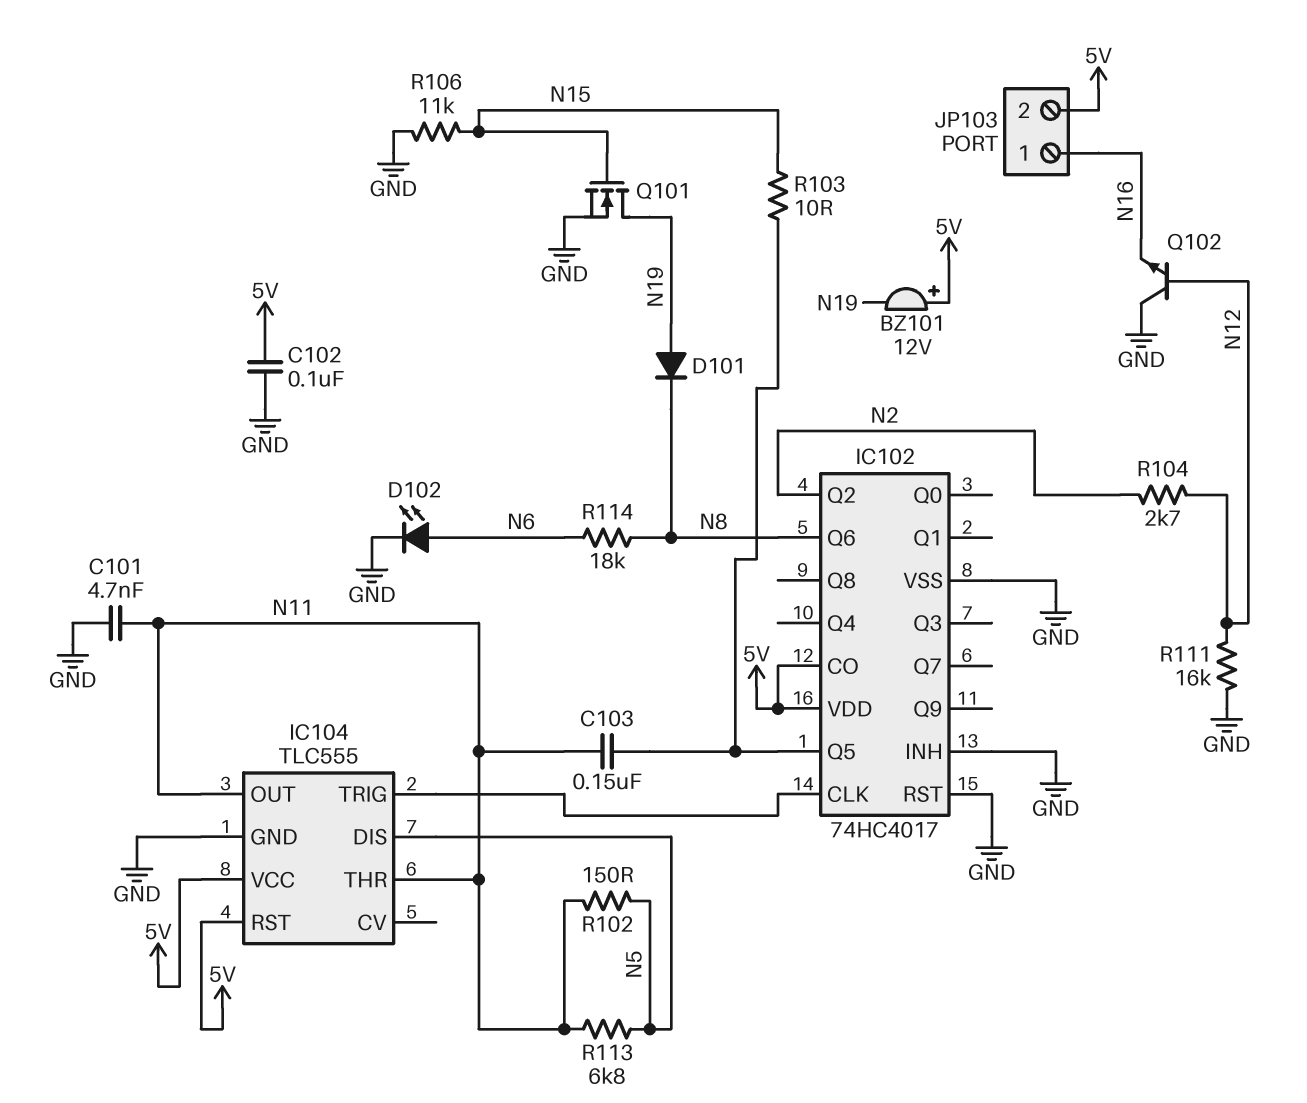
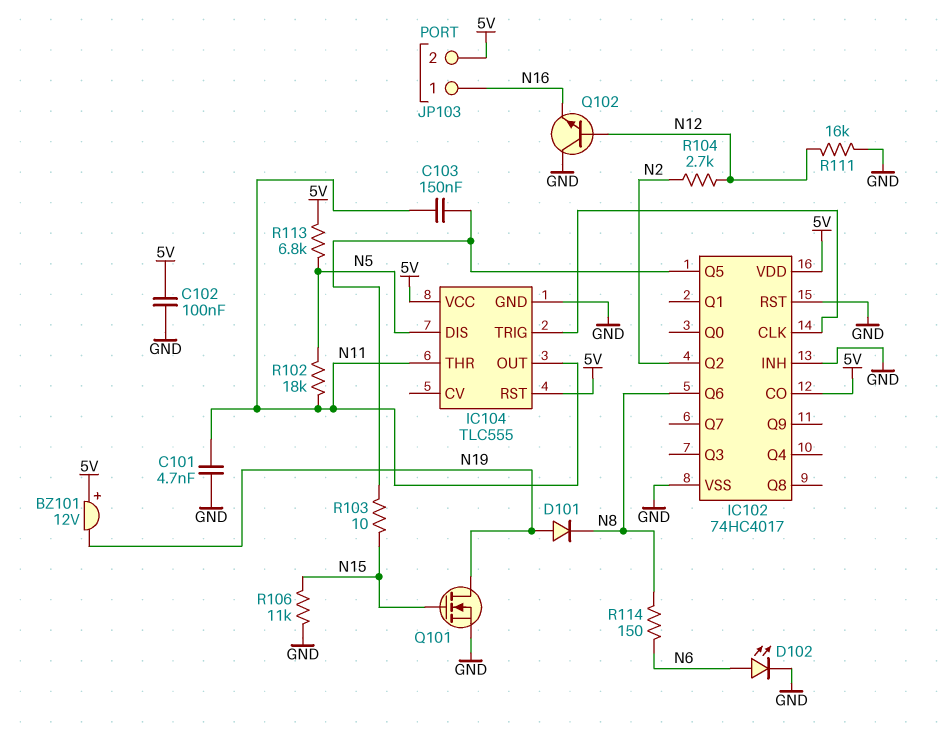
R102: 150 (N5, N11) -> 18k (N5, N11)
R113: 6.8k (N5, N11) -> 6.8k (5V, N5)
R114: 18k (N6, N8) -> 150 (N6, N8)

